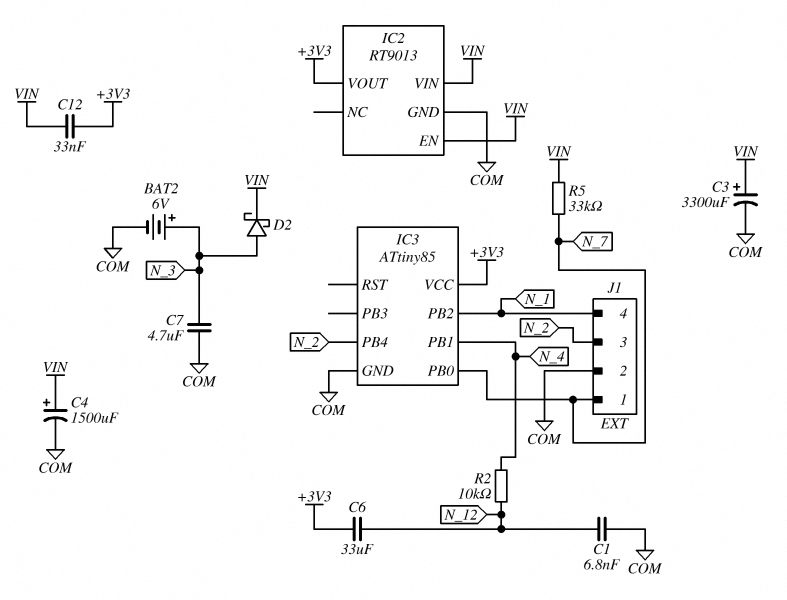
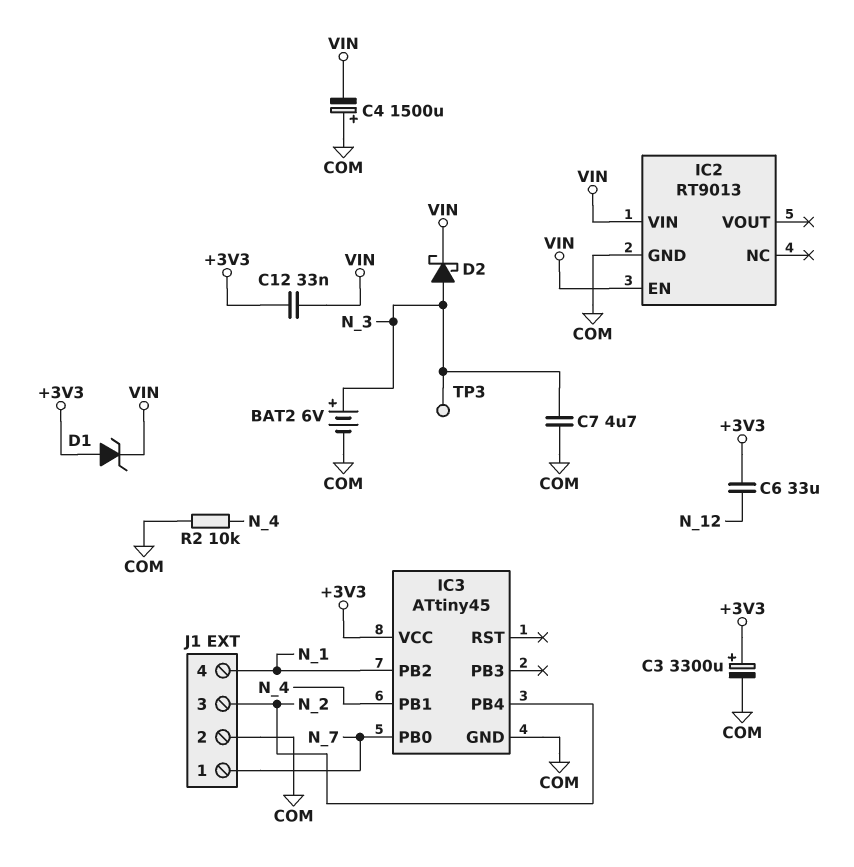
C1: 6.8nF (COM, N_12) -> none
C3: 3300uF (plus VIN, minus COM) -> 3300uF (plus +3V3, minus COM)
C4: 1500uF (plus VIN, minus COM) -> 1500uF (plus COM, minus VIN)
D1: none -> zener (A +3V3, K VIN)
IC2 pin VOUT: +3V3 -> none
IC3: ATtiny85 -> ATtiny45
R2: 10k (N_4, N_12) -> 10k (COM, N_4)
R5: 33k (N_7, VIN) -> none
TP3: none -> test point (N_3)

